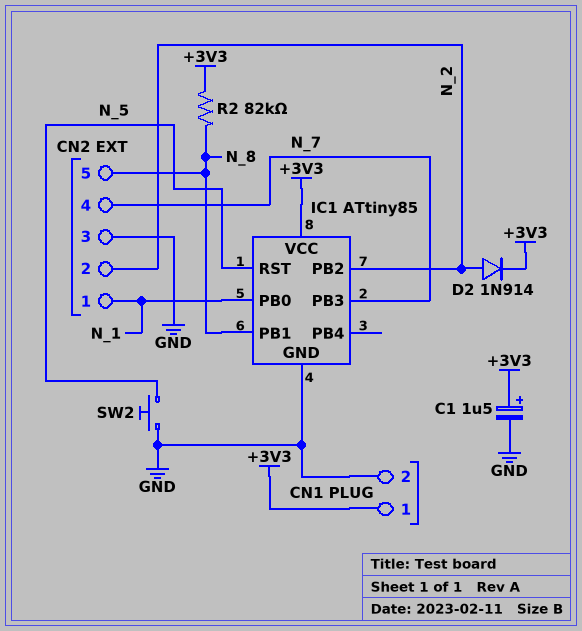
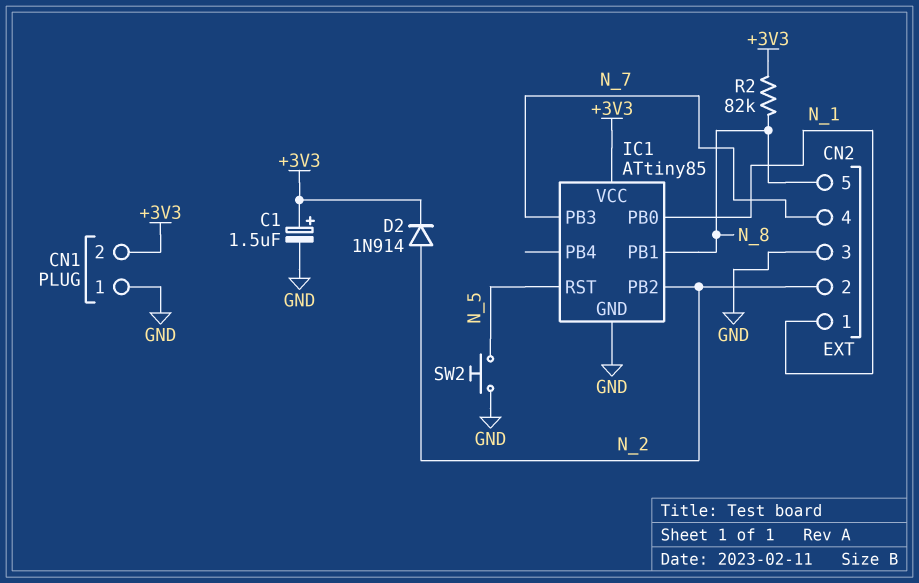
CN1 pin 1: +3V3 -> GND
CN1 pin 2: GND -> +3V3

